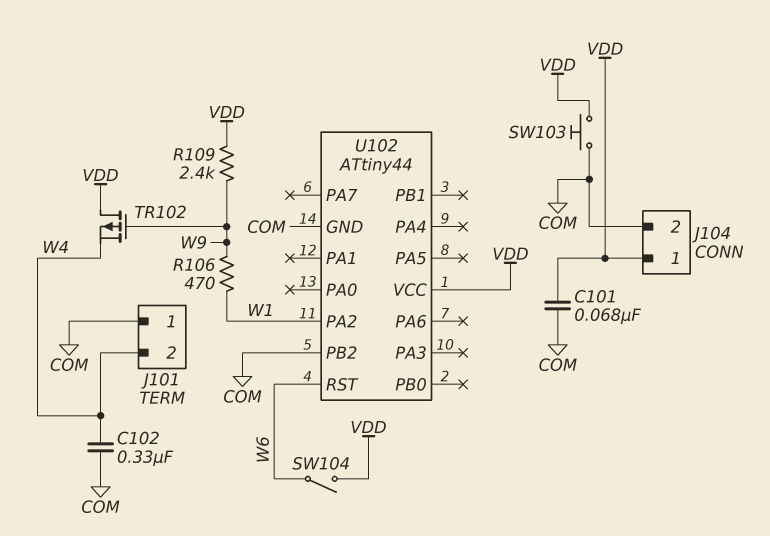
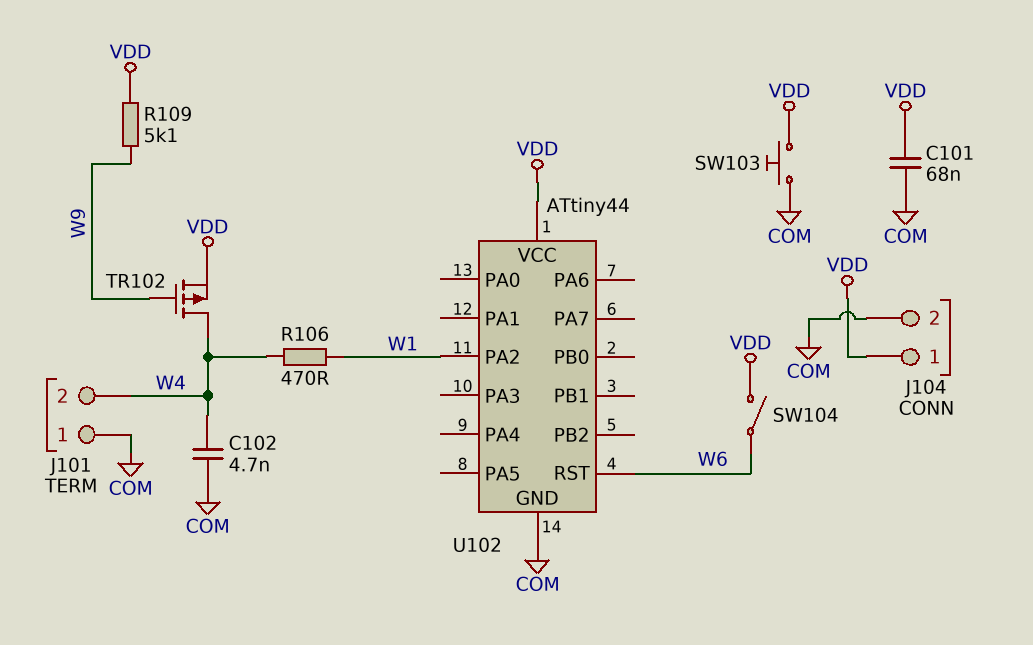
C102: 330nF (COM, W4) -> 4.7nF (COM, W4)
R106: 470 (W1, W9) -> 470 (W1, W4)
R109: 2.4k (VDD, W9) -> 5.1k (VDD, W9)
TR102: PMOS (G W9, D VDD, S W4) -> PMOS (G W9, D W4, S VDD)
U102 pin PB2: COM -> none

